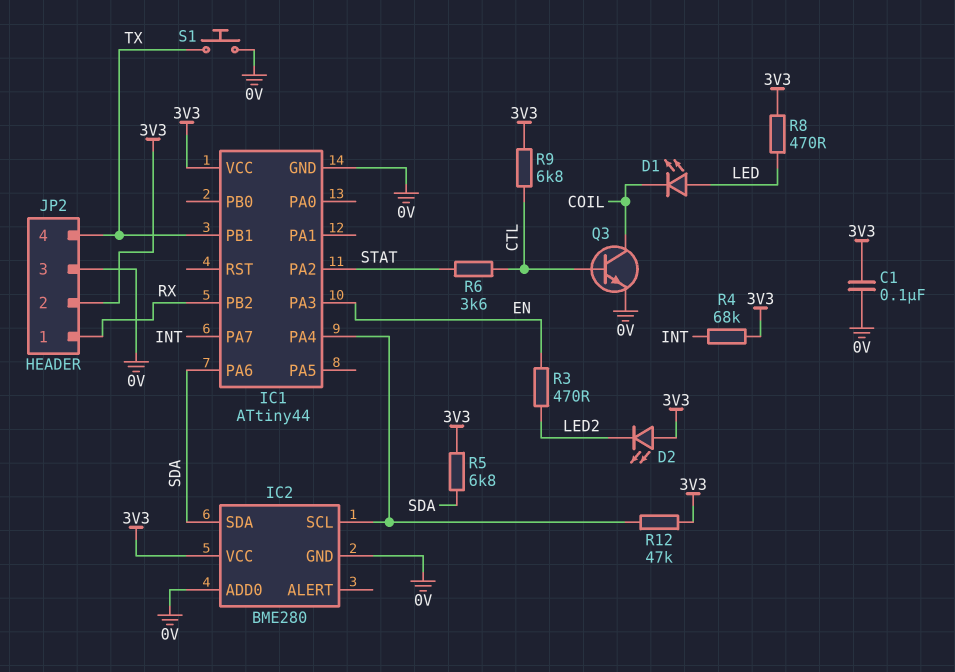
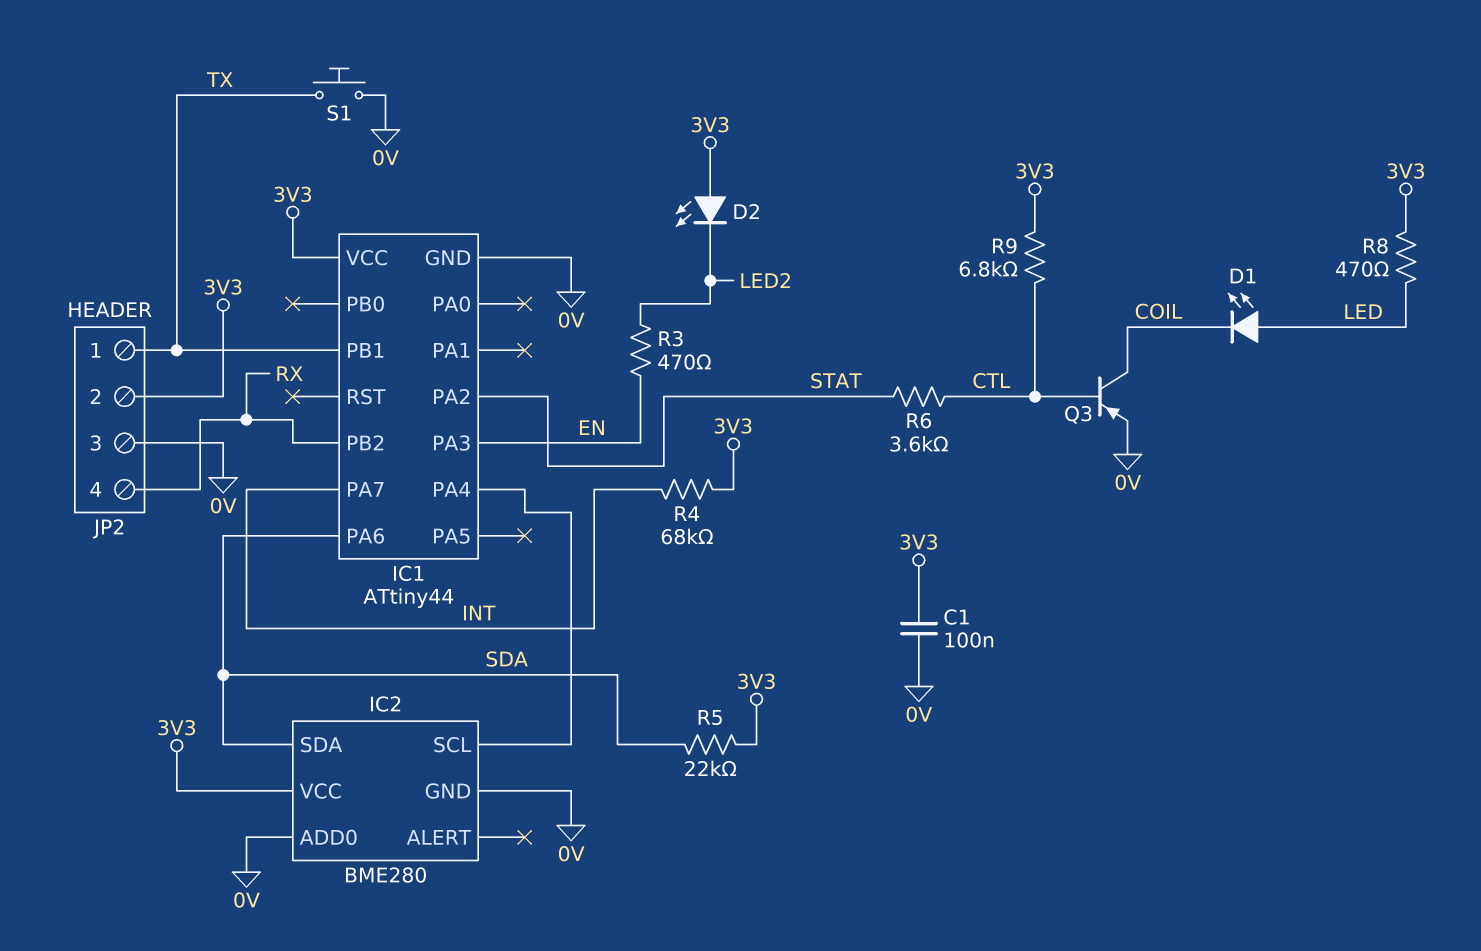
JP2 pin 1: RX -> TX
JP2 pin 4: TX -> RX
Q3: NPN (B CTL, C COIL, E 0V) -> PNP (B CTL, C COIL, E 0V)
R5: 6.8k (3V3, SDA) -> 22k (3V3, SDA)
R12: 47k (3V3, IC1/PA4) -> none

